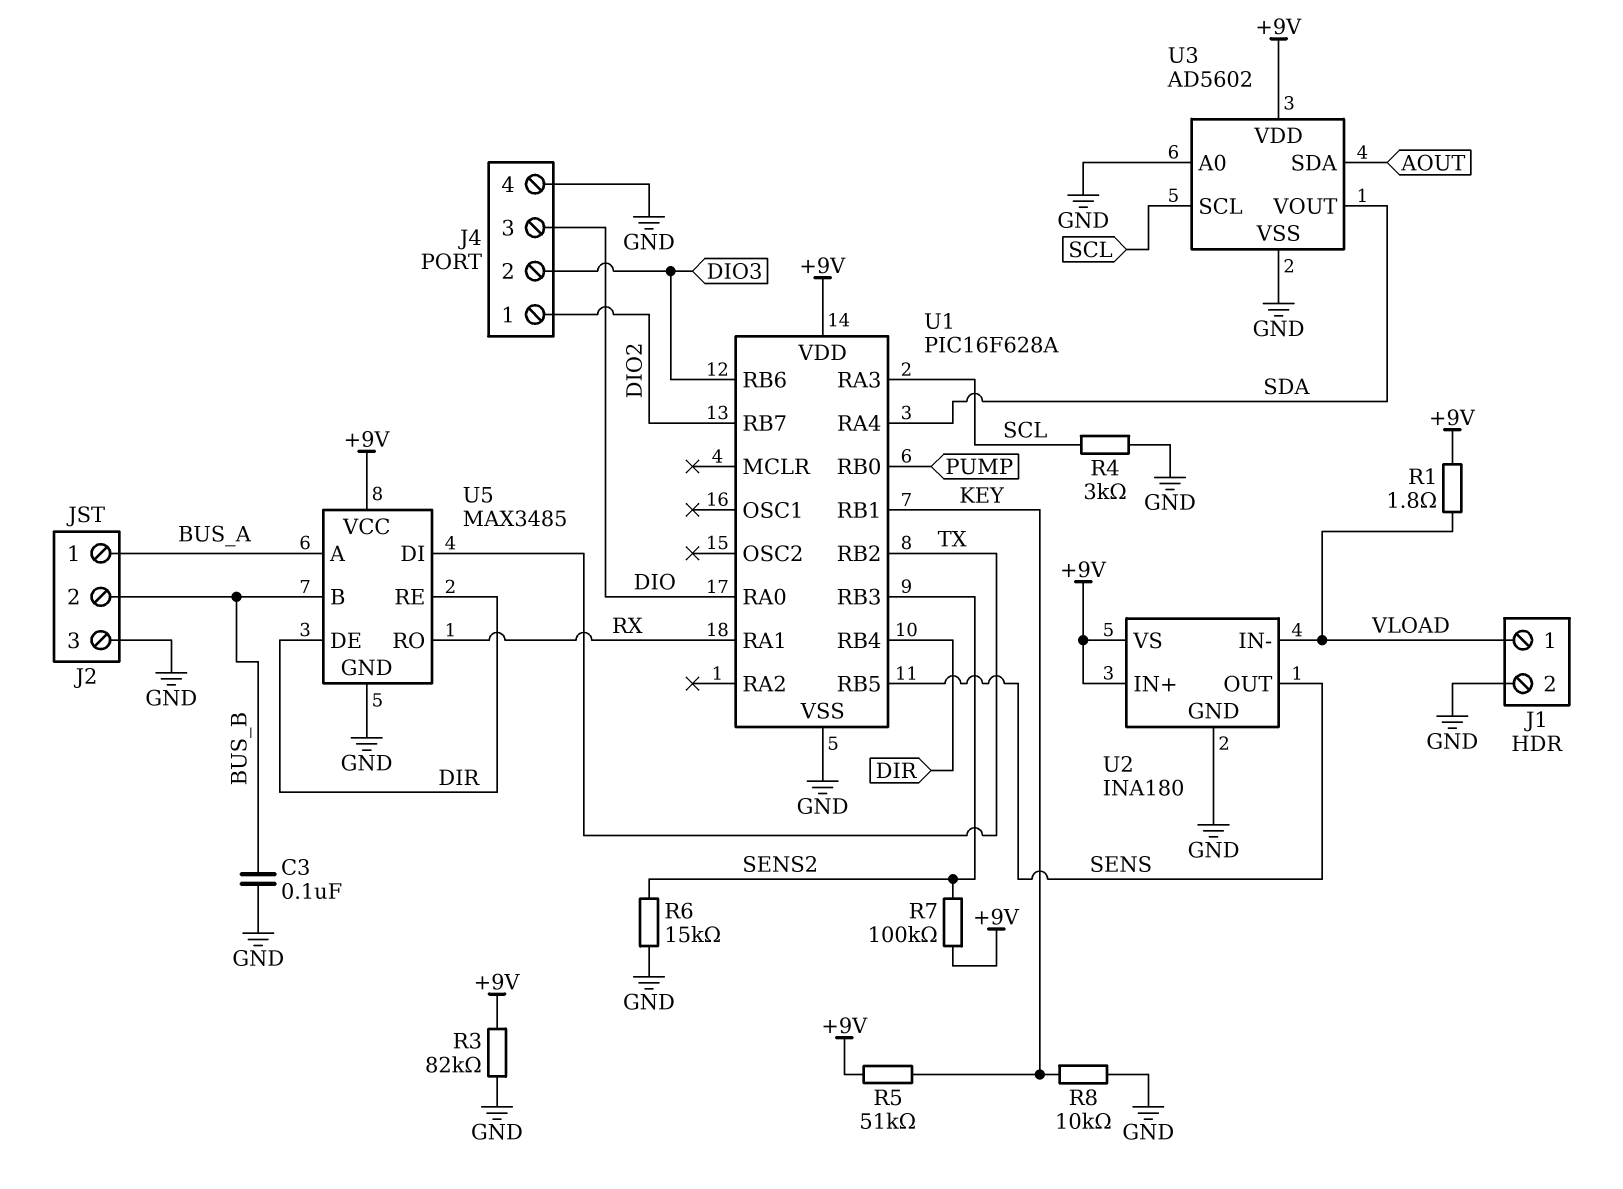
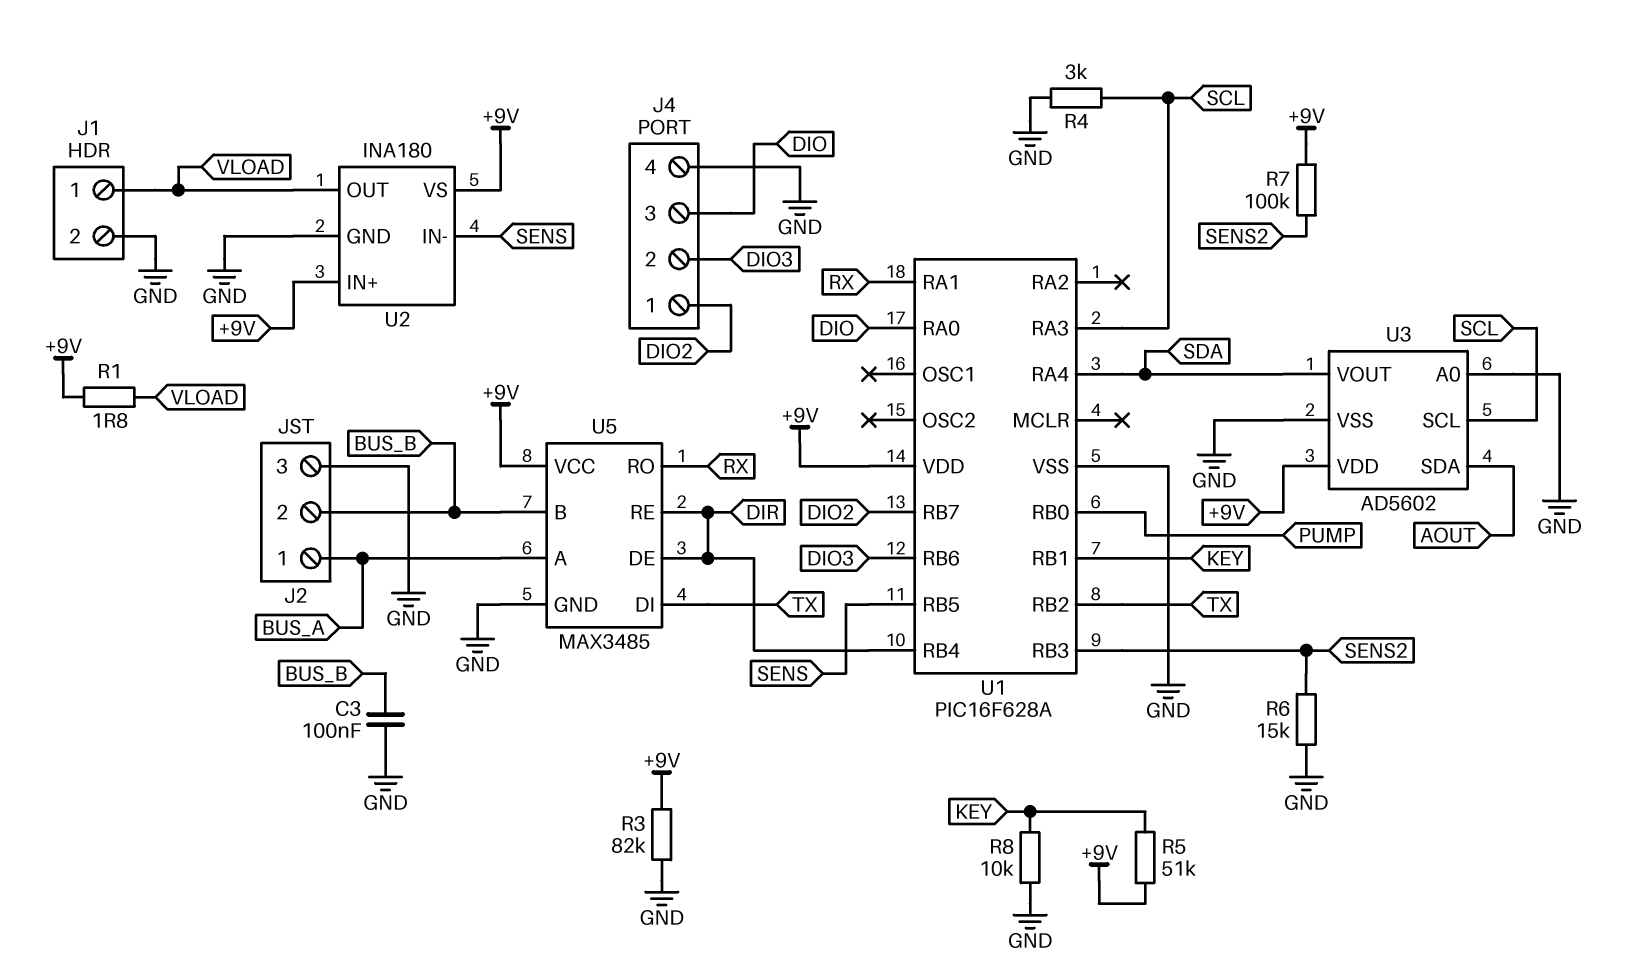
U2 pin IN-: VLOAD -> SENS
U2 pin OUT: SENS -> VLOAD

